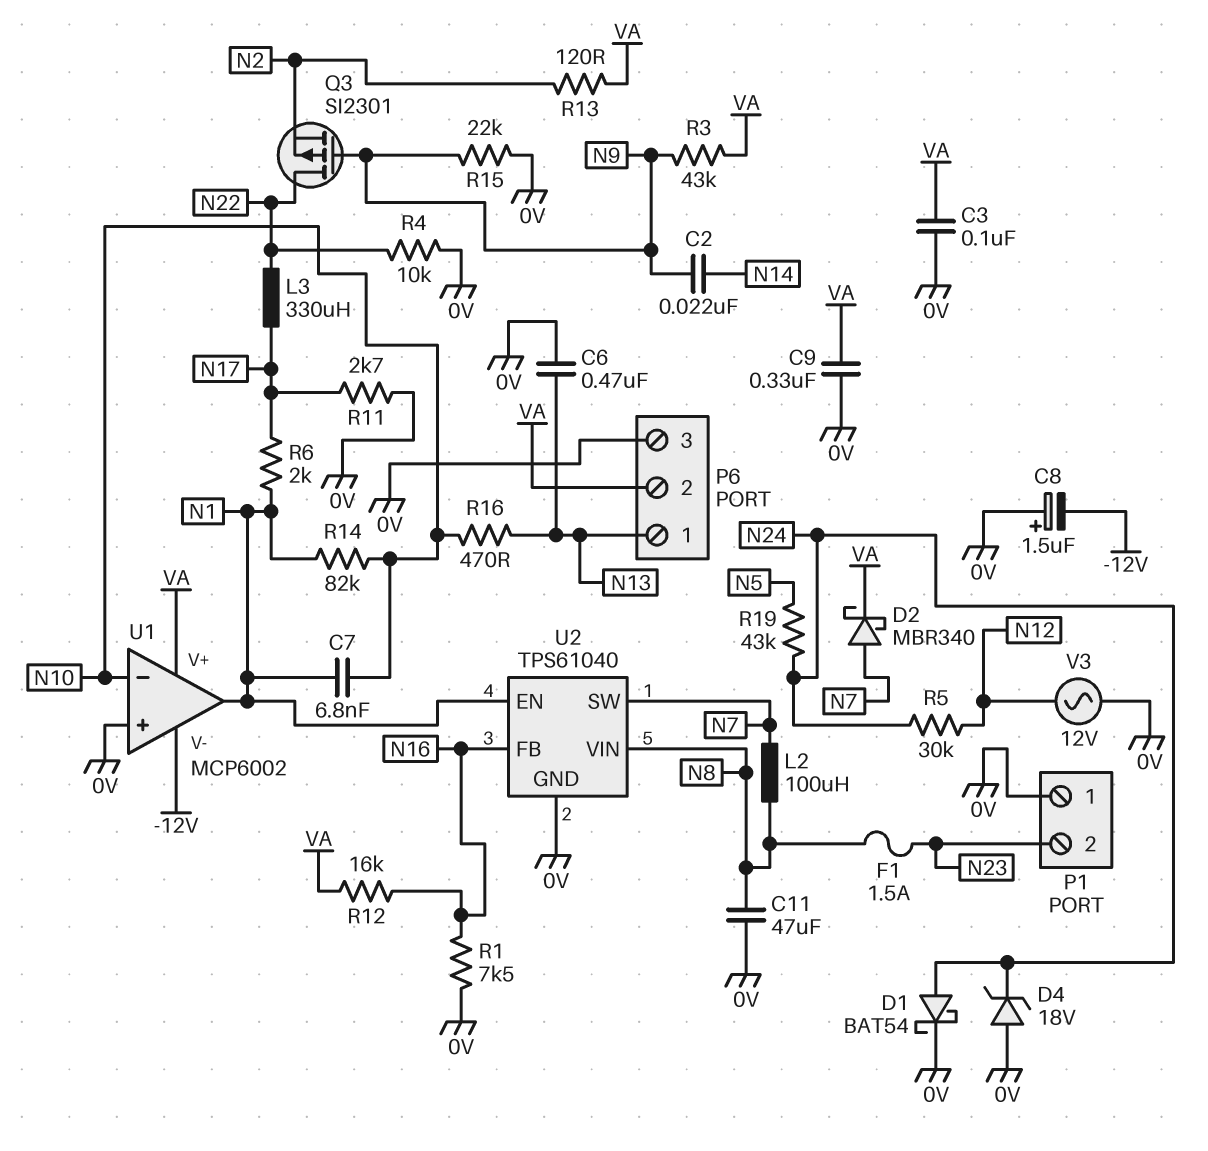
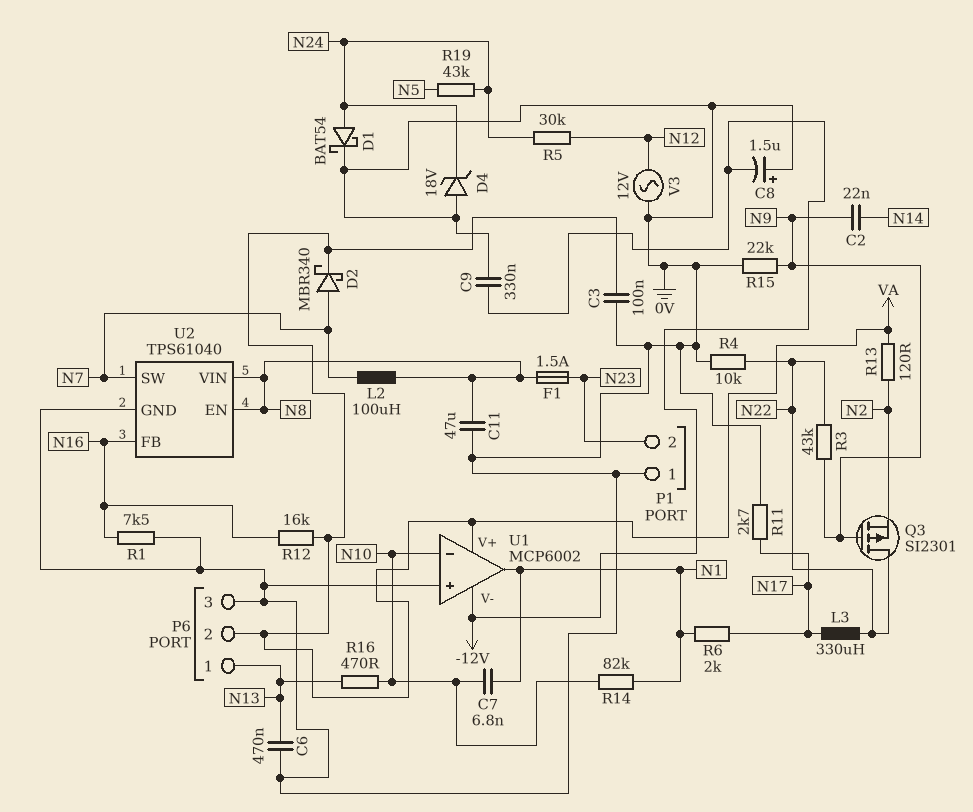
C9: 330nF (0V, VA) -> 330nF (-12V, 0V)
R3: 43k (N9, VA) -> 43k (N9, N22)
U2 pin EN: N1 -> N8

